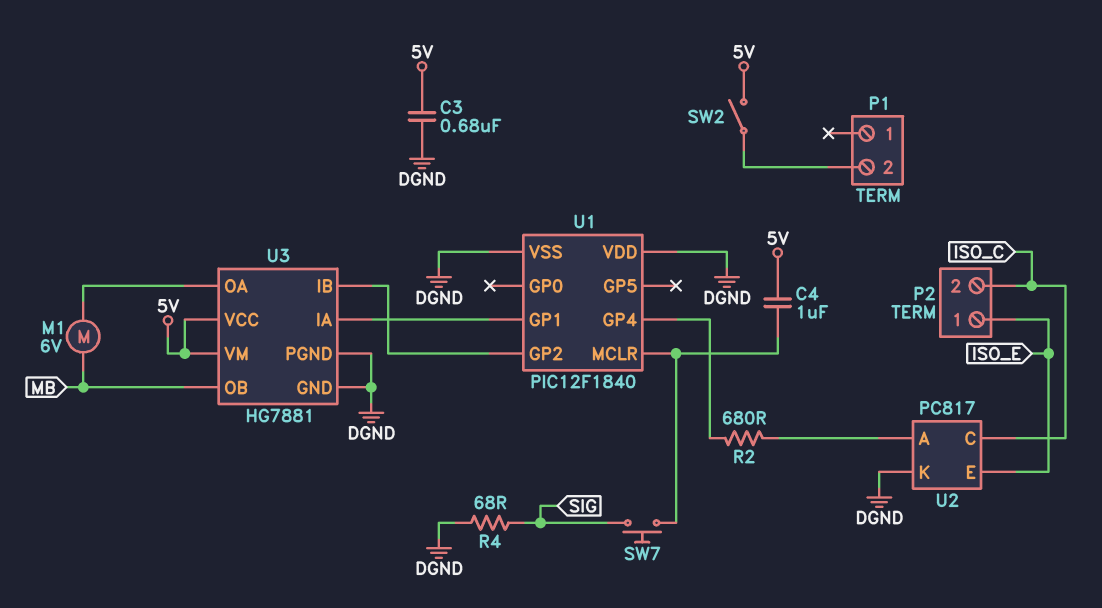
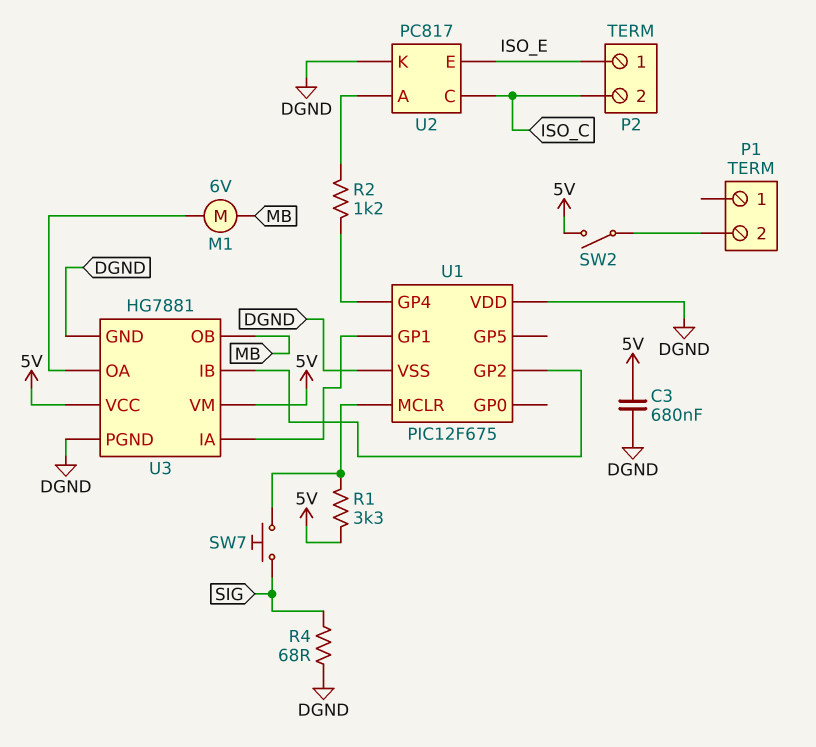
C4: 1uF (5V, U1/MCLR) -> none
R1: none -> 3.3k (5V, U1/MCLR)
R2: 680 (U1/GP4, U2/A) -> 1.2k (U1/GP4, U2/A)
U1: PIC12F1840 -> PIC12F675

